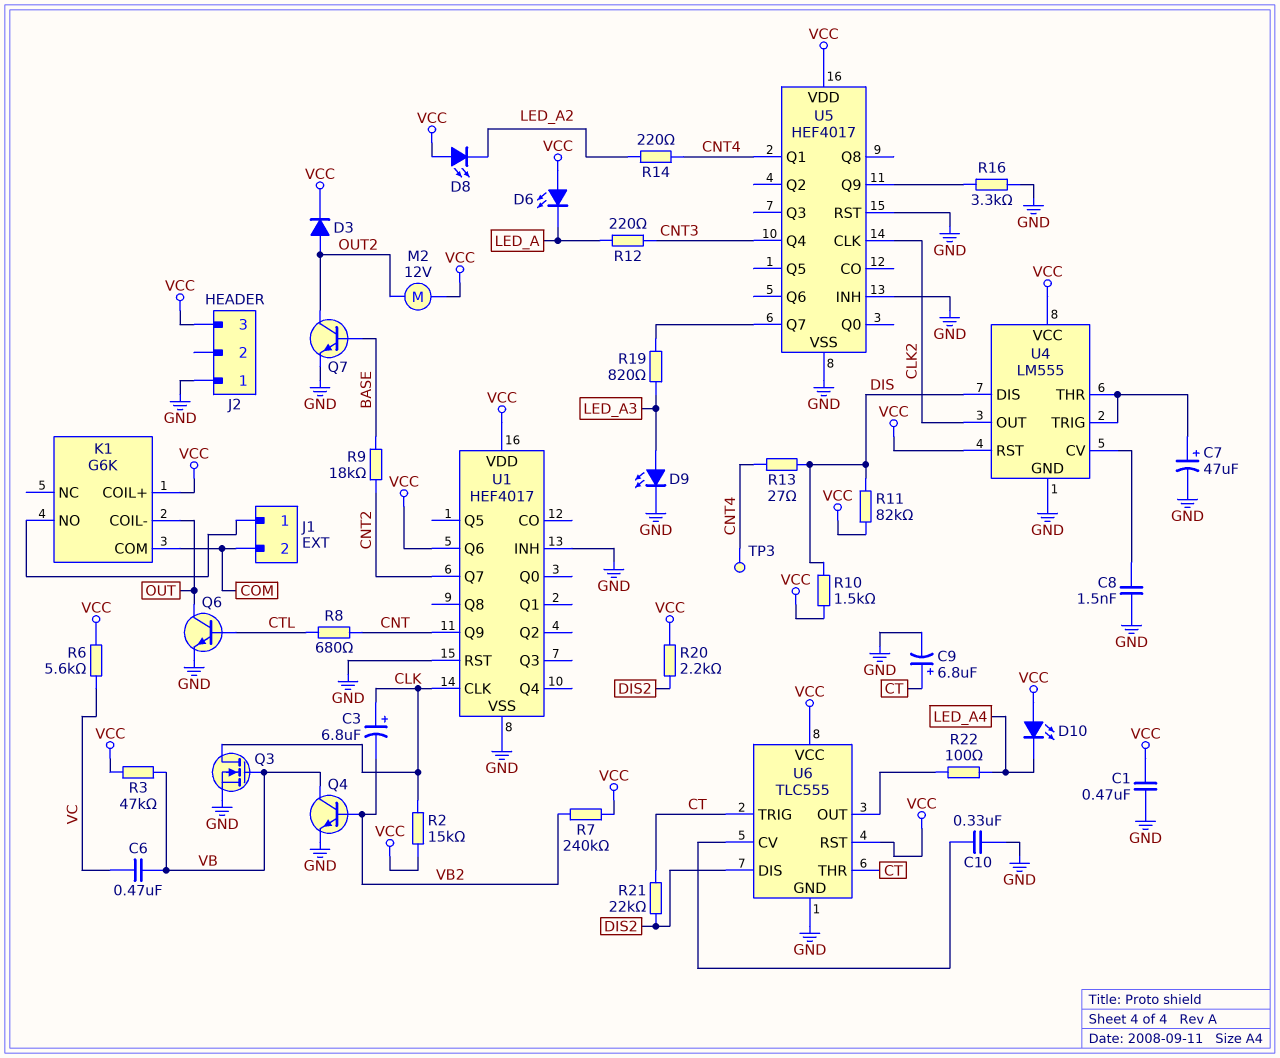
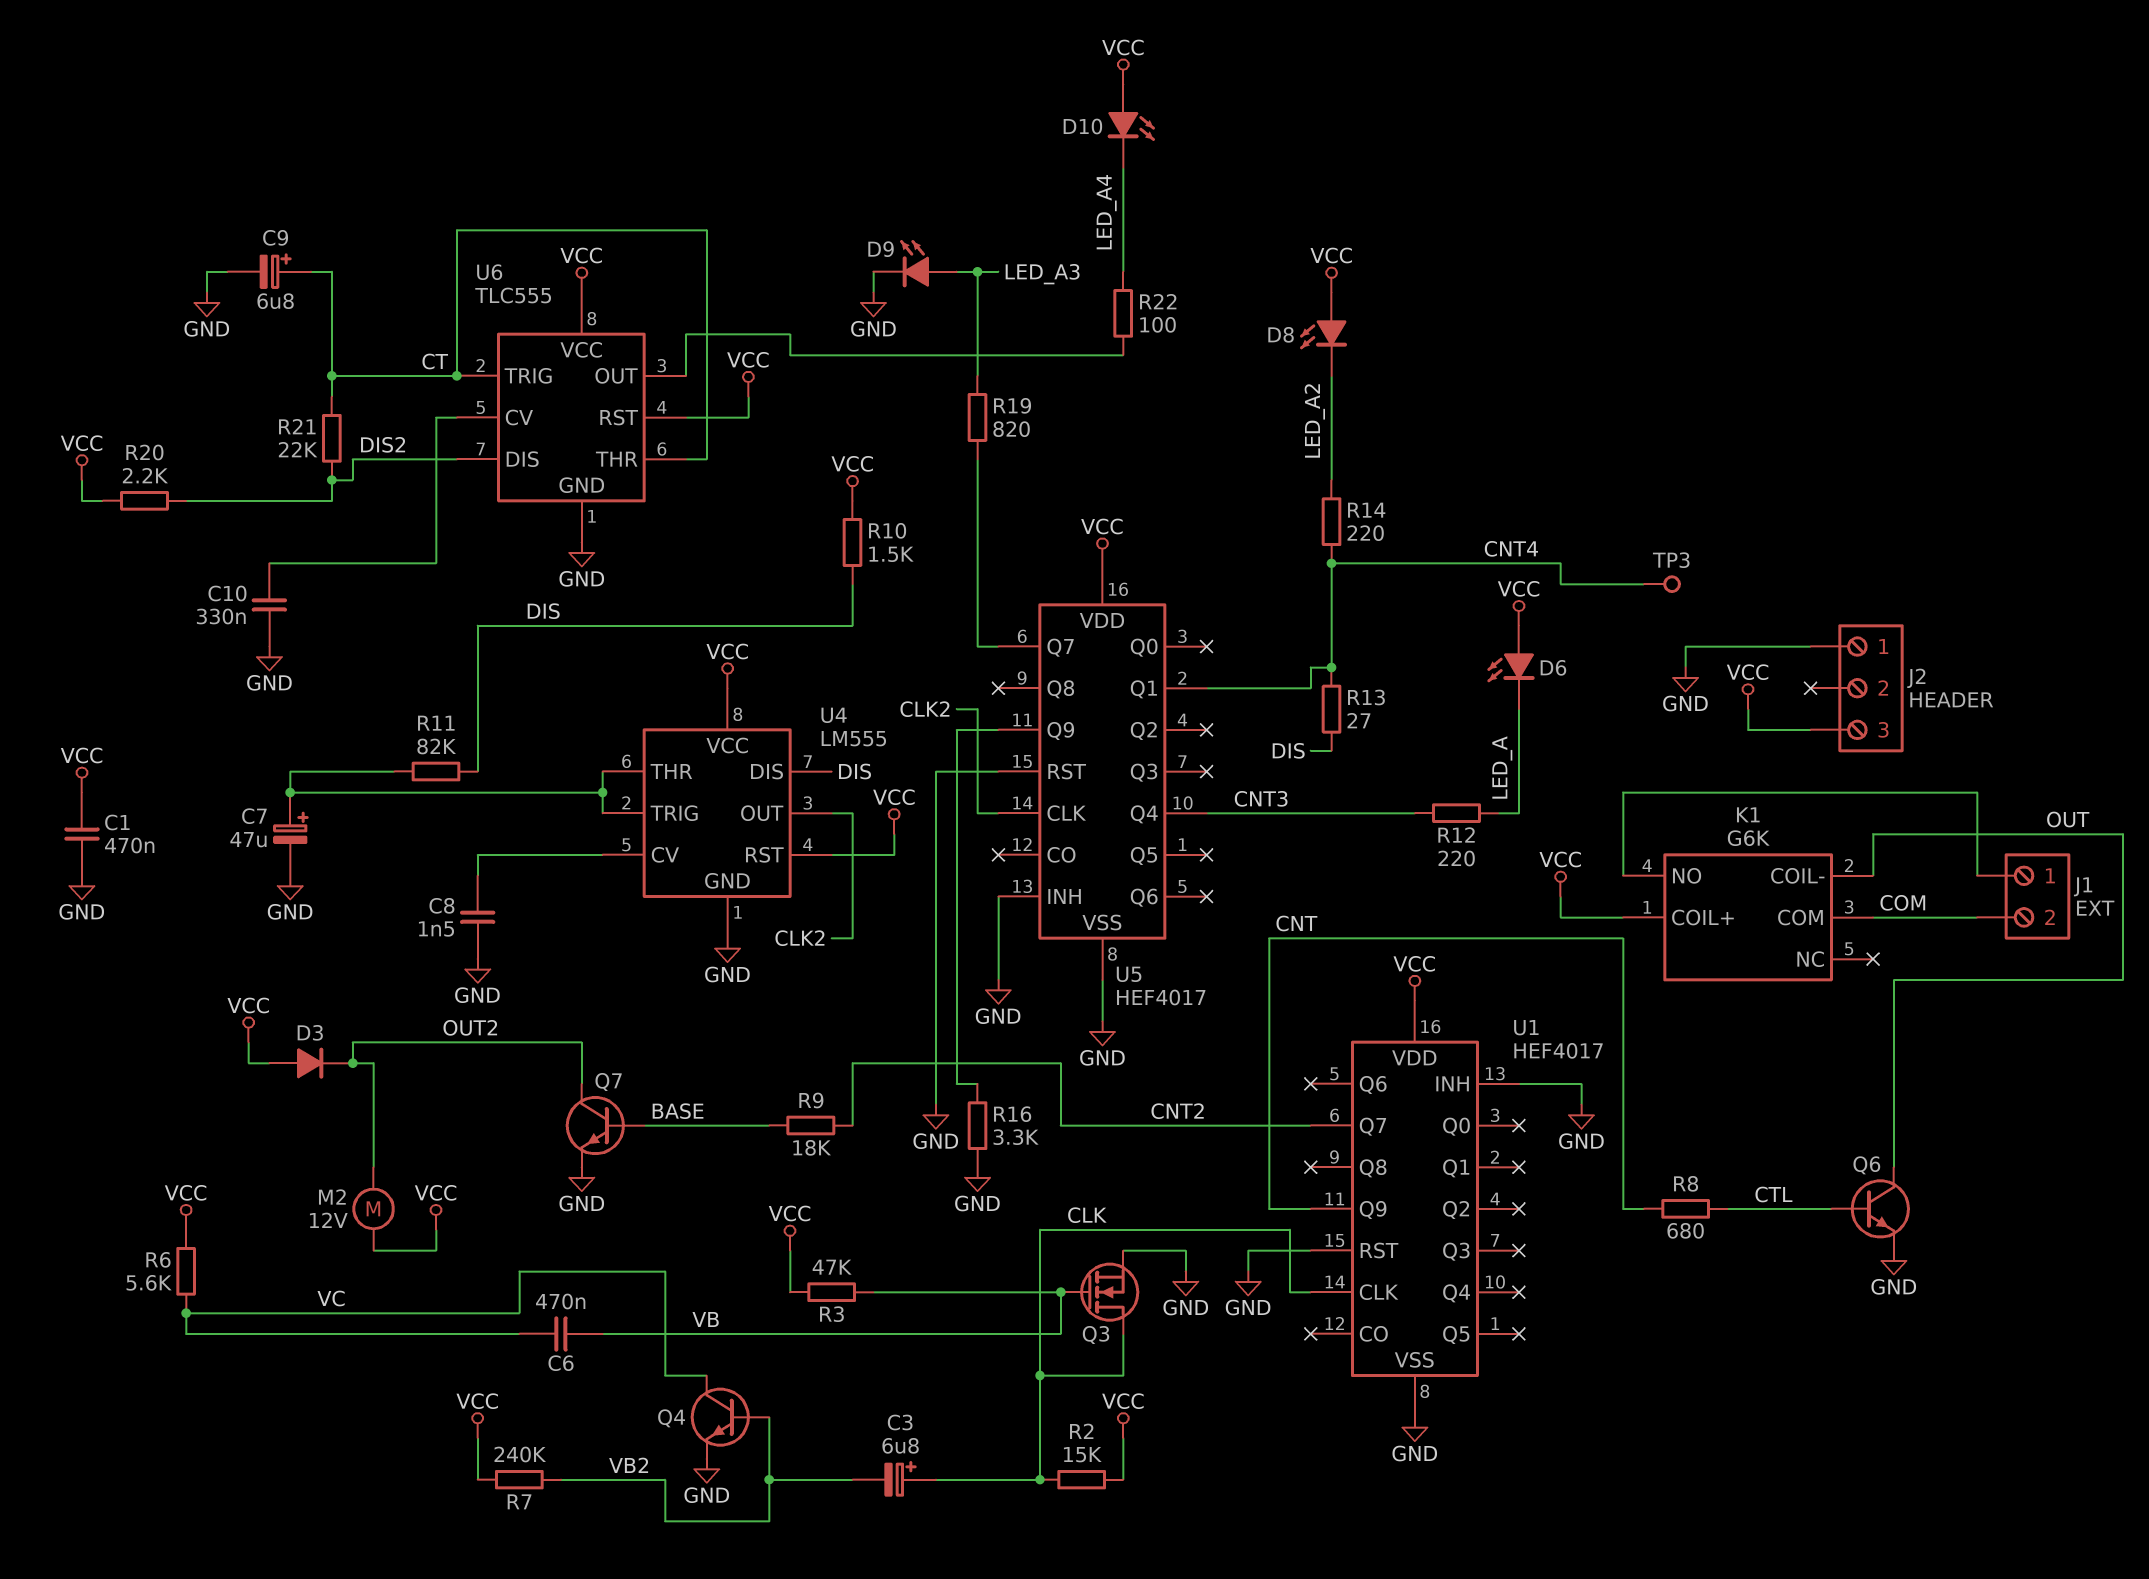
D3: diode (A OUT2, K VCC) -> diode (A VCC, K OUT2)
Q4: NPN (B VB2, C VB, E GND) -> NPN (B VB2, C VC, E GND)
R11: 82k (DIS, VCC) -> 82k (DIS, U4/THR)
U1 pin Q6: VCC -> none

